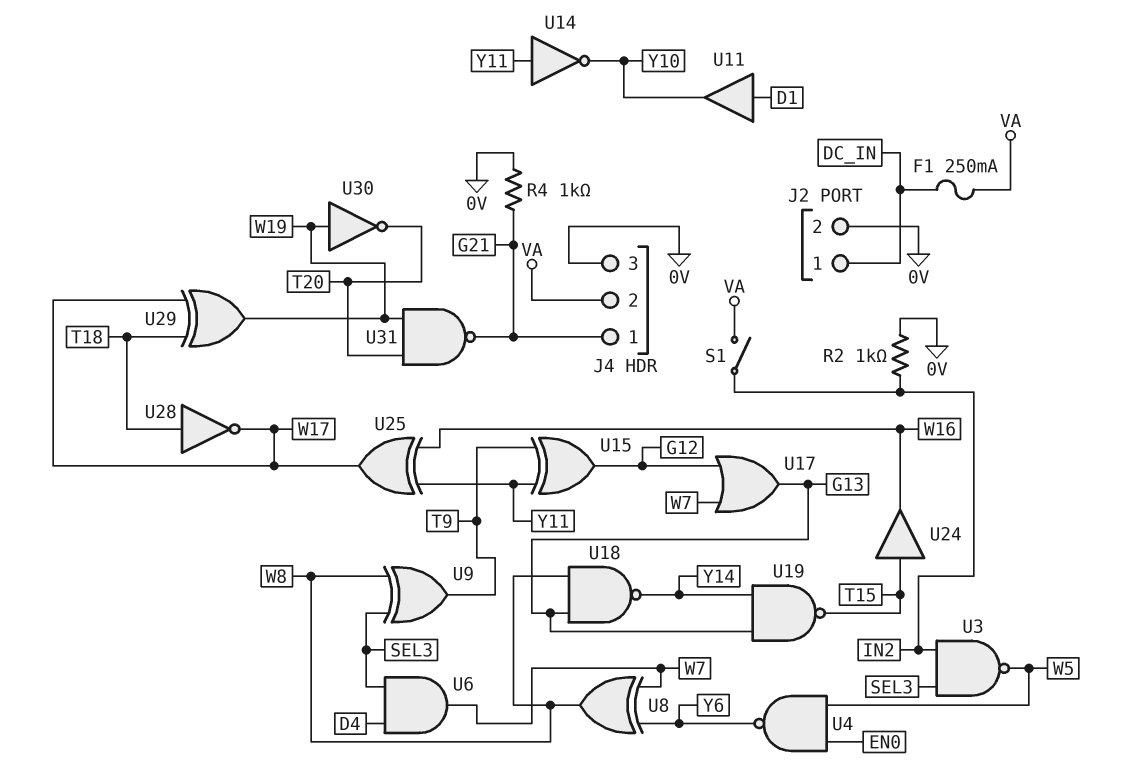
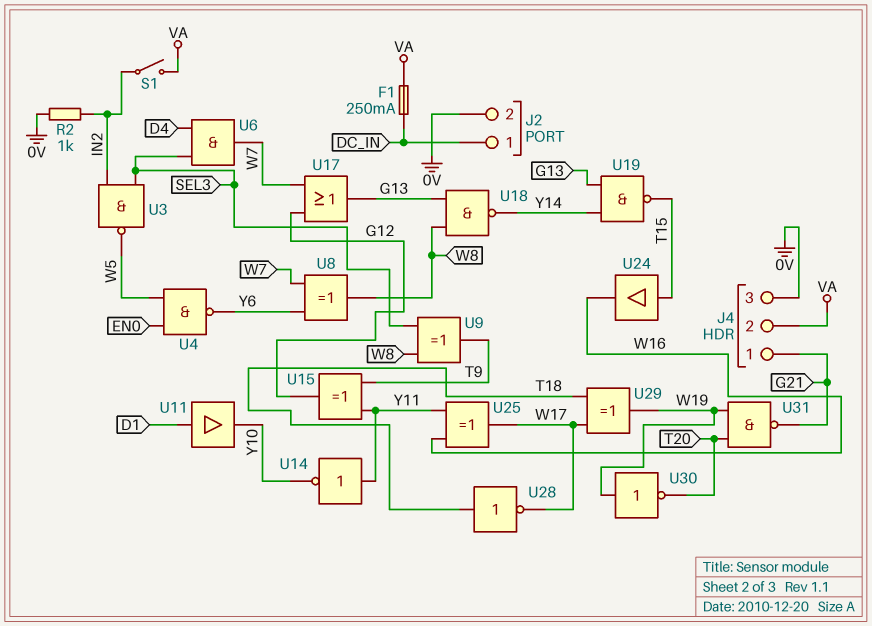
R4: 1k (0V, G21) -> none

